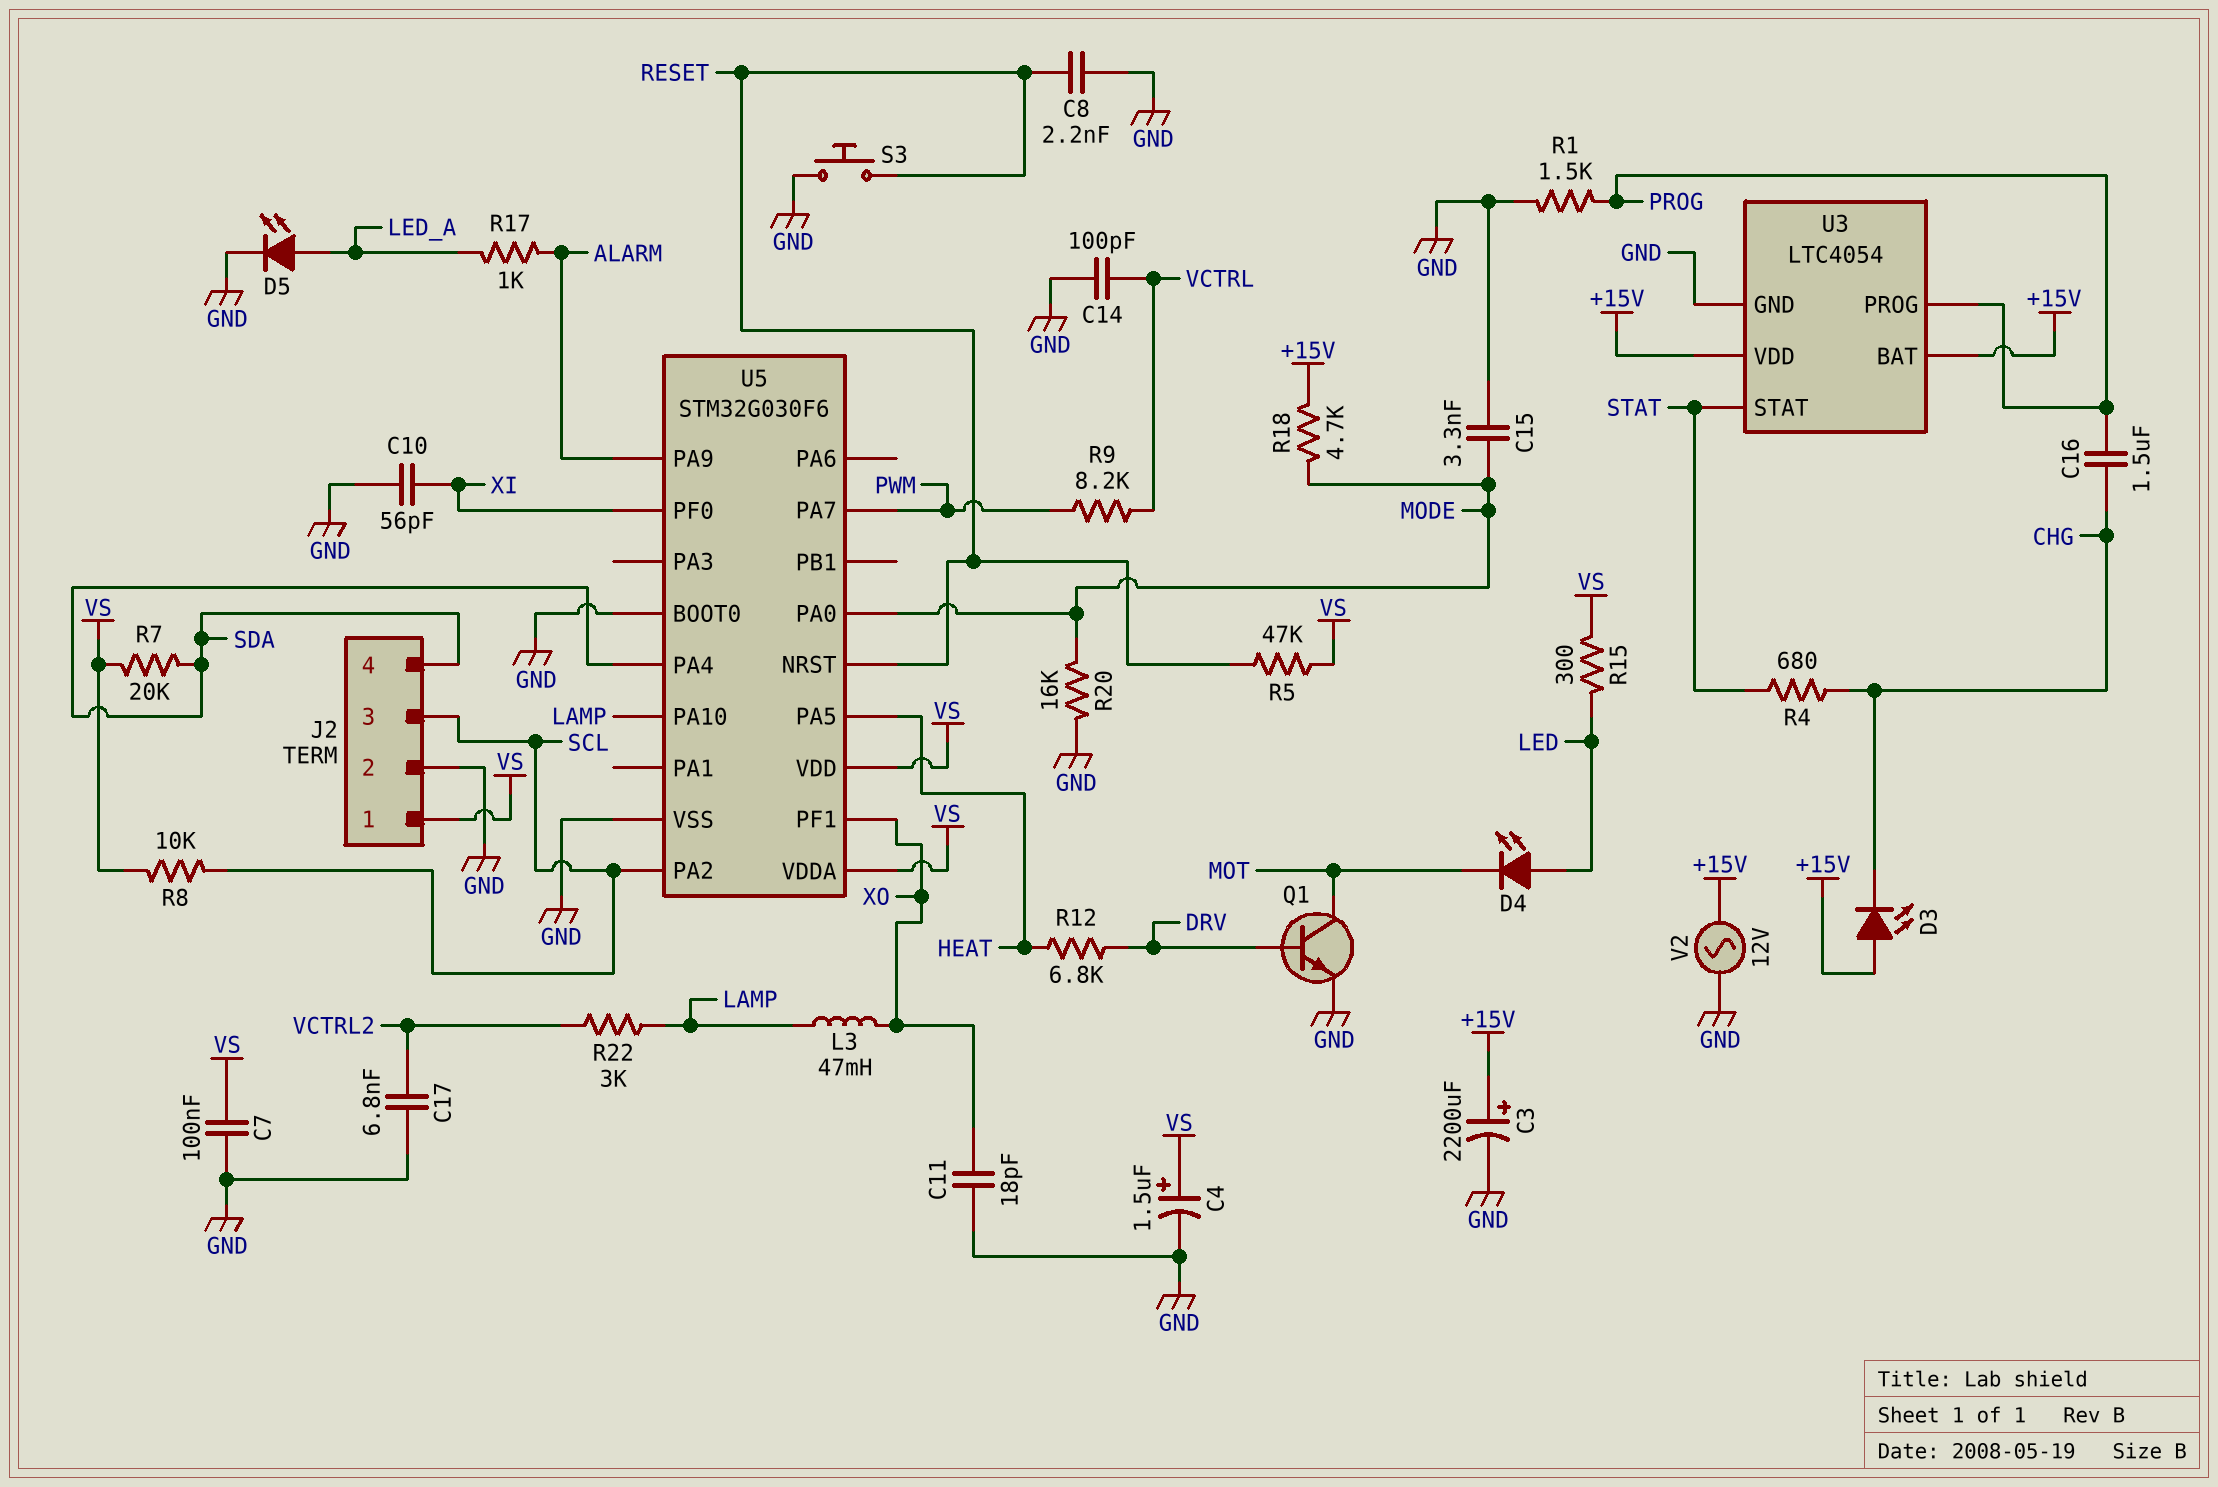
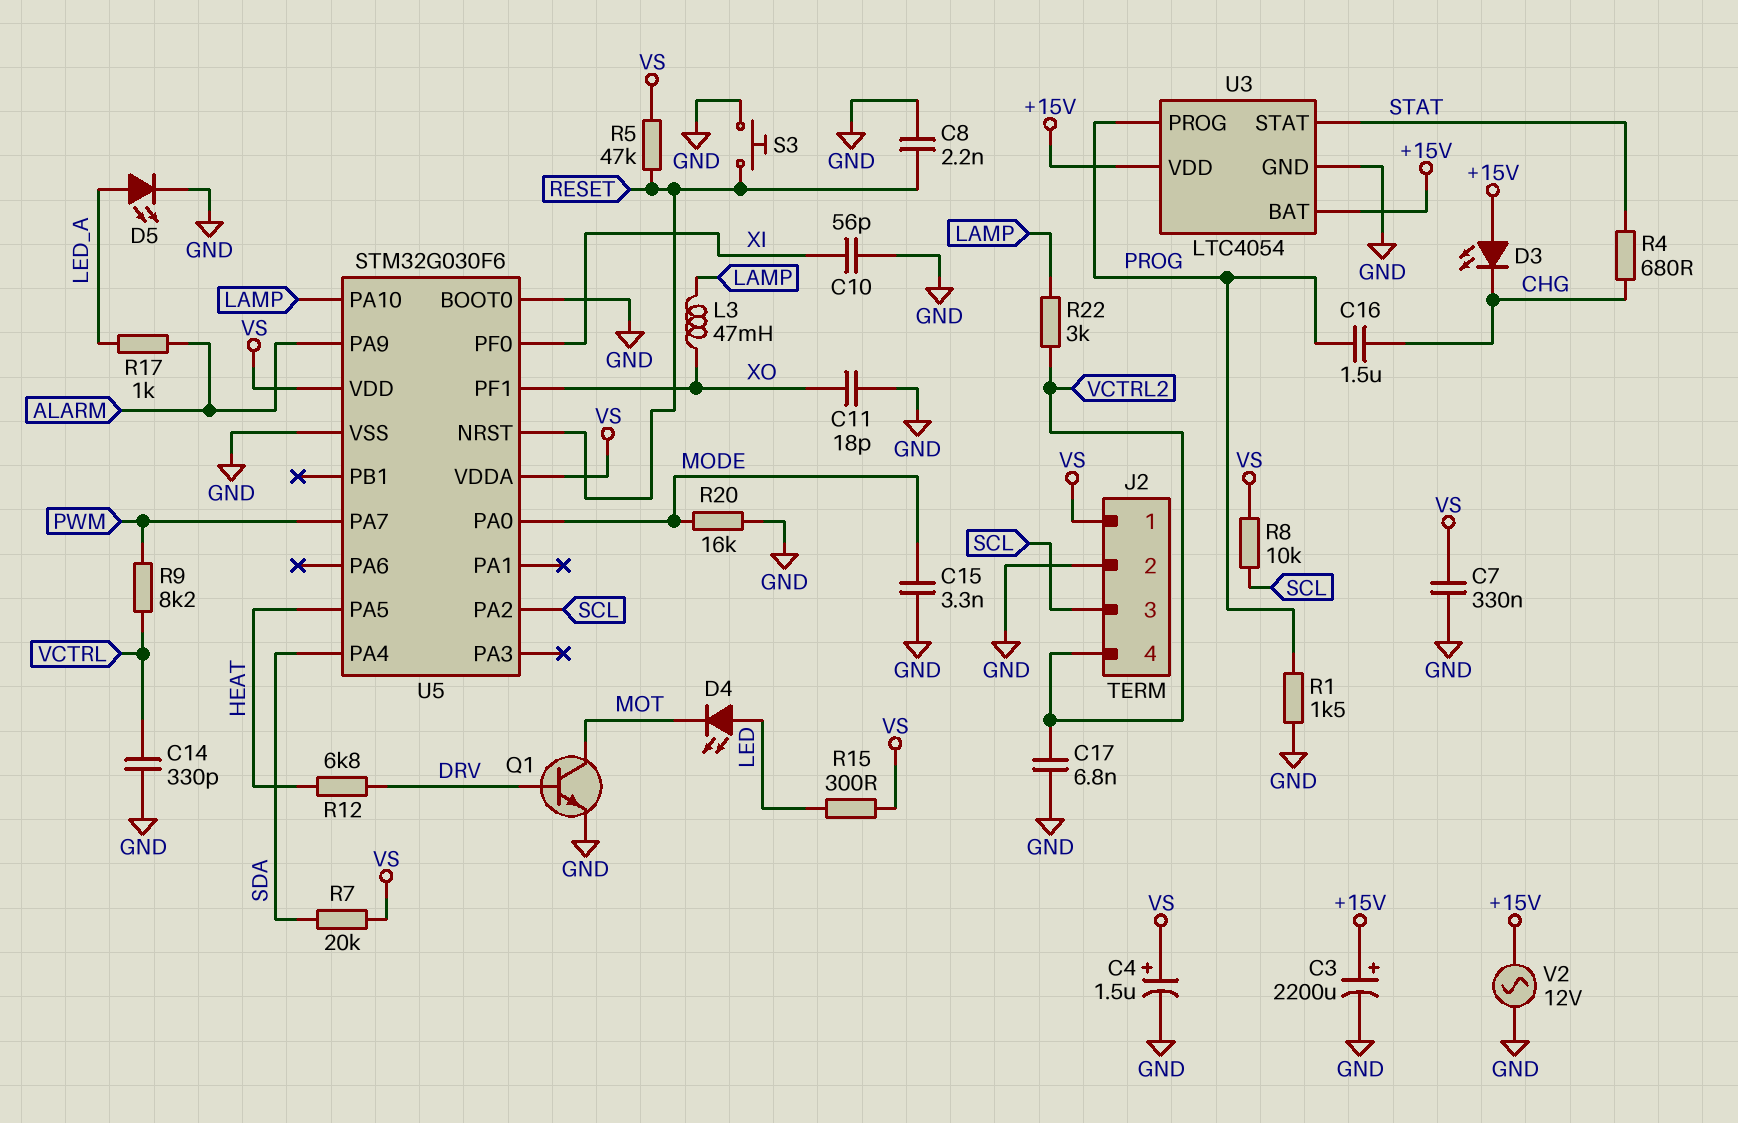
C7: 100nF (GND, VS) -> 330nF (GND, VS)
C14: 100pF (GND, VCTRL) -> 330pF (GND, VCTRL)
J2 pin 4: SDA -> VCTRL2
R18: 4.7k (+15V, MODE) -> none

